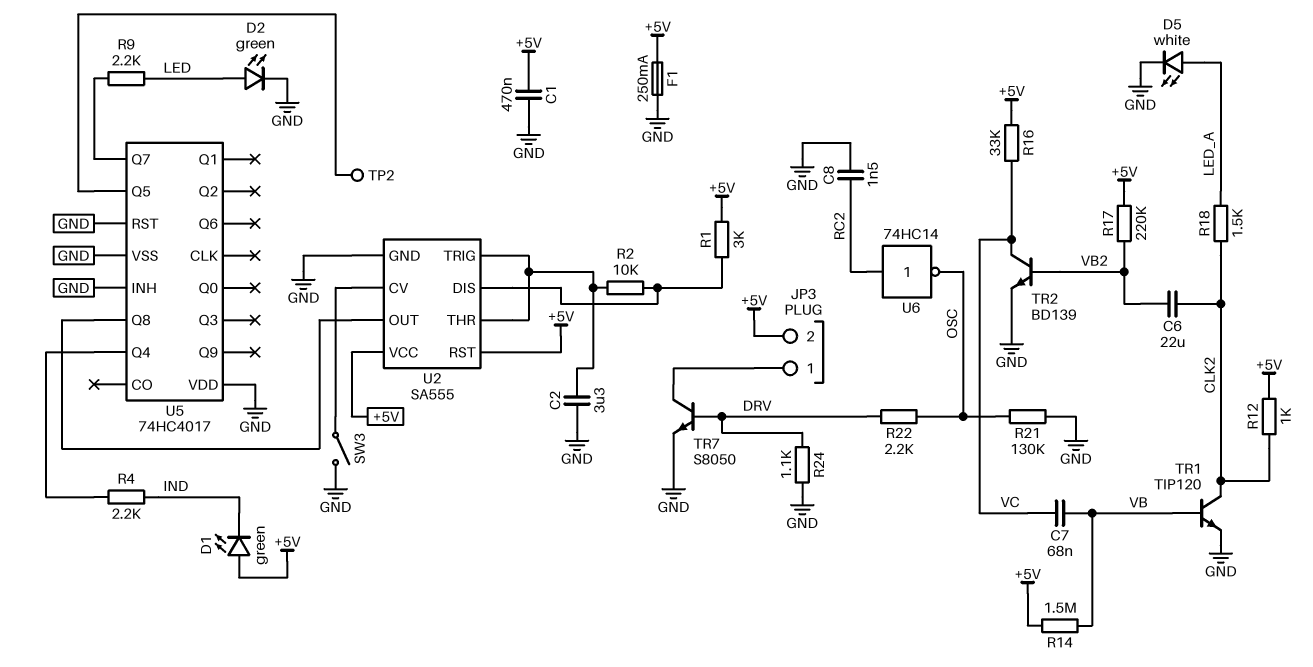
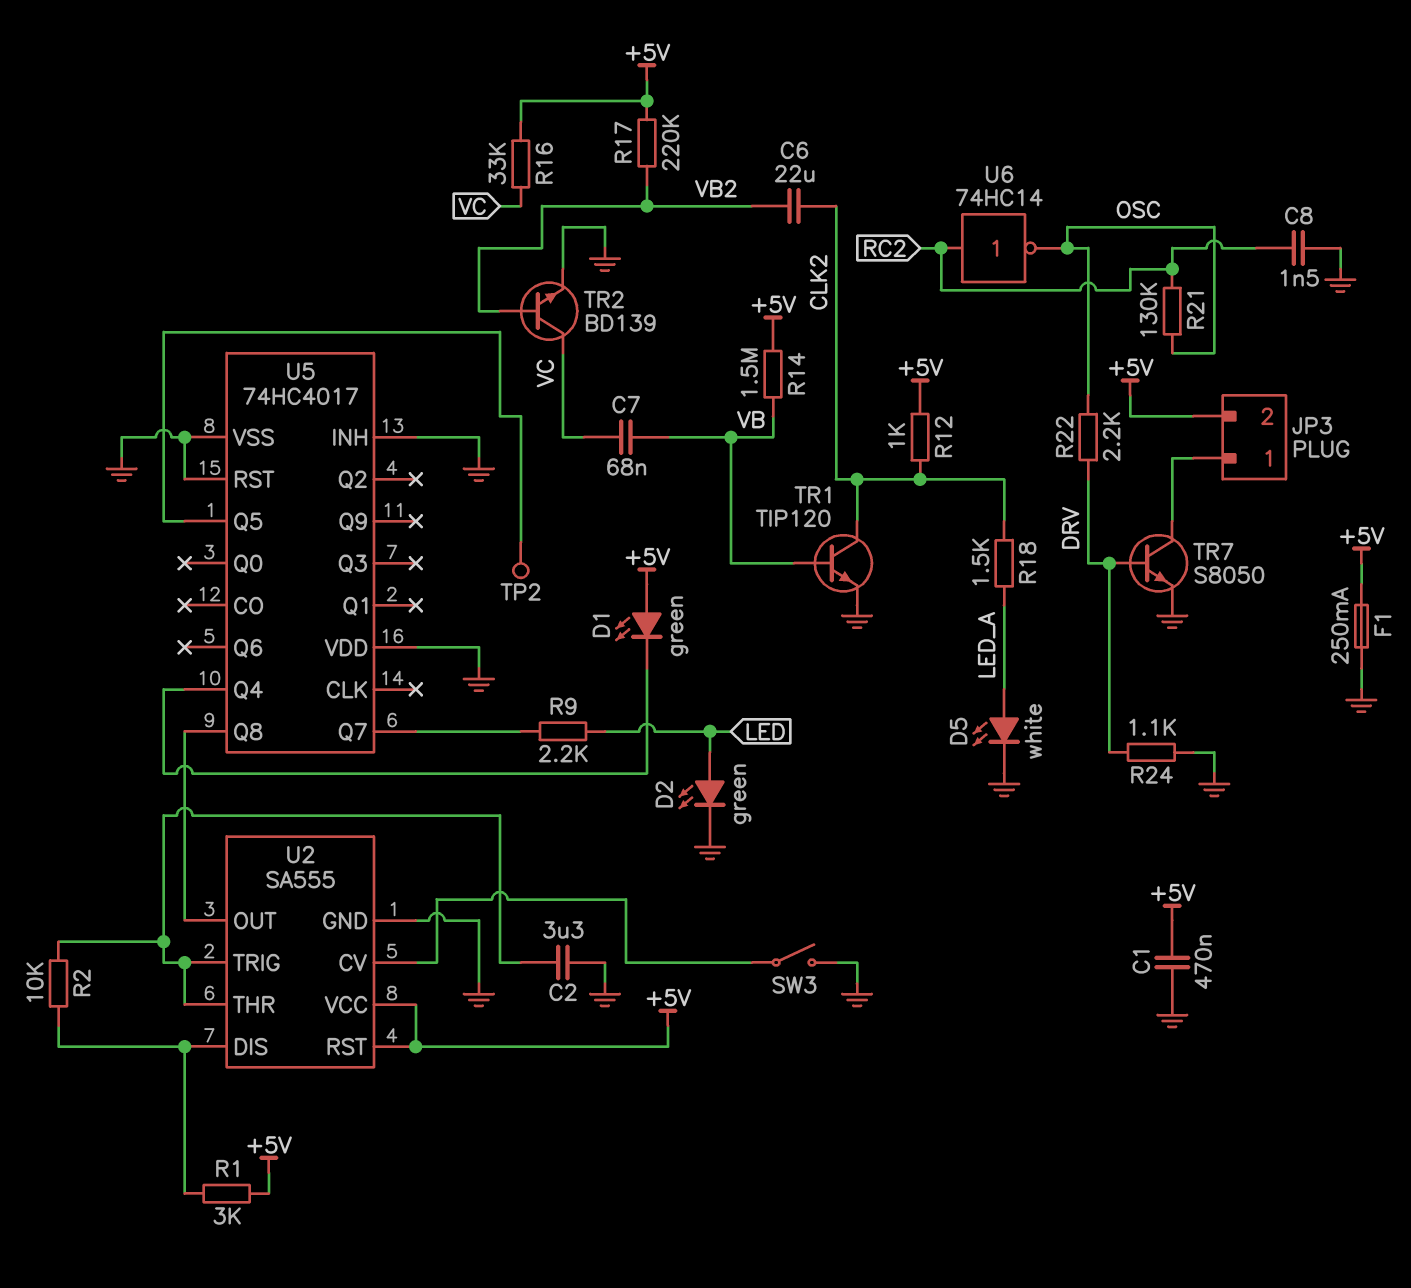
D1: LED green (A +5V, K IND) -> LED green (A +5V, K U5/Q4)
R4: 2.2k (IND, U5/Q4) -> none
R21: 130k (GND, OSC) -> 130k (OSC, RC2)

